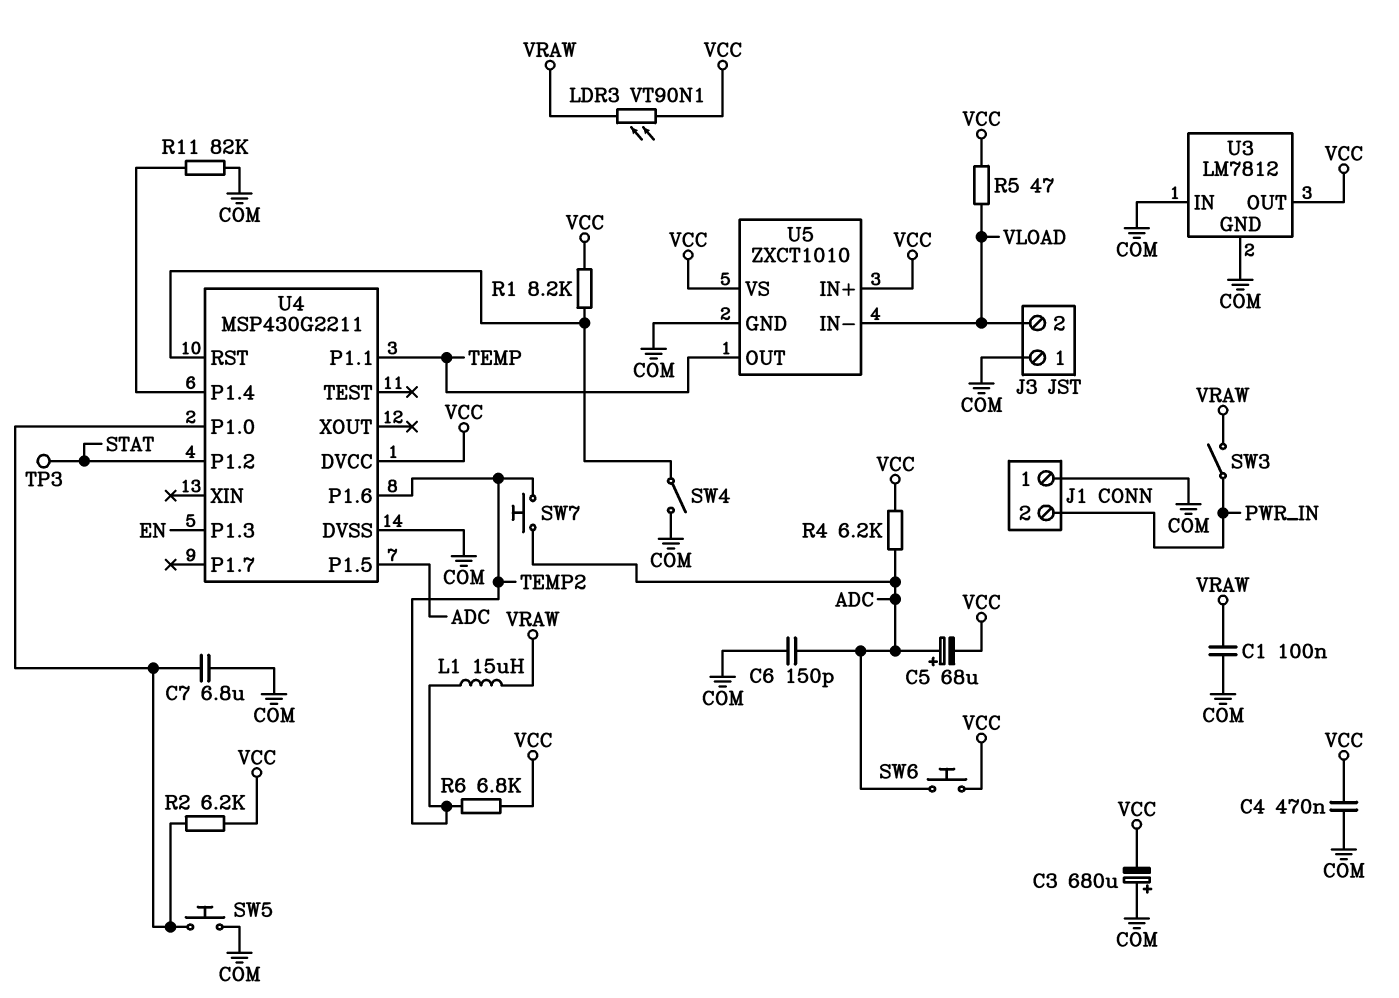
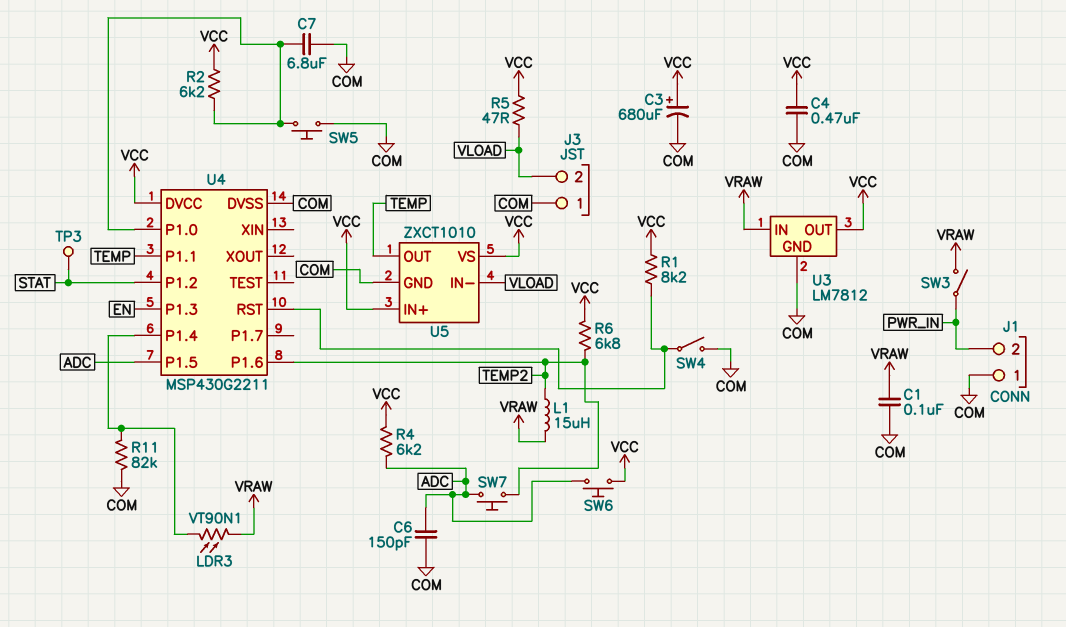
C3: 680uF (plus COM, minus VCC) -> 680uF (plus VCC, minus COM)
C5: 68uF (plus ADC, minus VCC) -> none
LDR3: VT90N1 (VCC, VRAW) -> VT90N1 (U4/P1.4, VRAW)
U3 pin IN: COM -> VRAW

